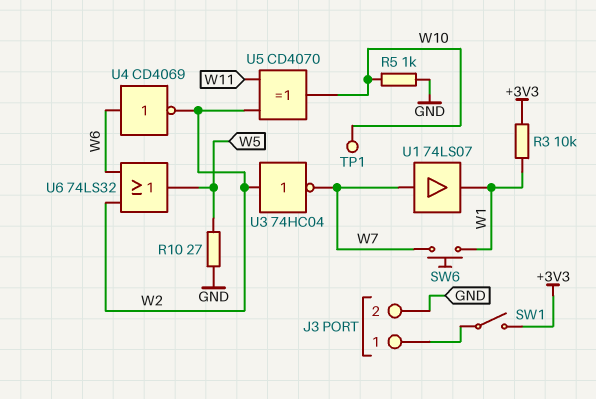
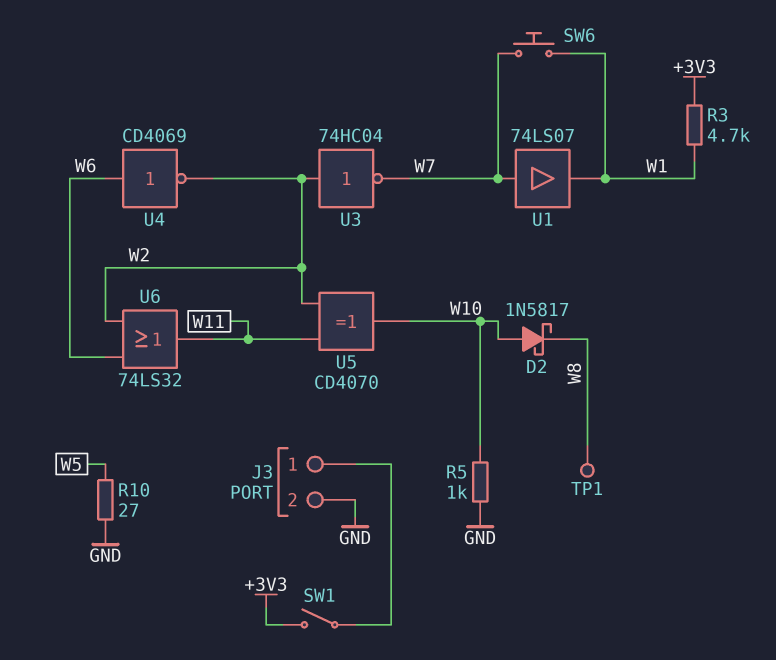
D2: none -> schottky 1N5817 (A W10, K W8)
R3: 10k (+3V3, W1) -> 4.7k (+3V3, W1)
TP1: test point (W10) -> test point (W8)
U6: OR 74LS32 (in W2, in W6, out W5) -> OR 74LS32 (in W2, in W6, out W11)

